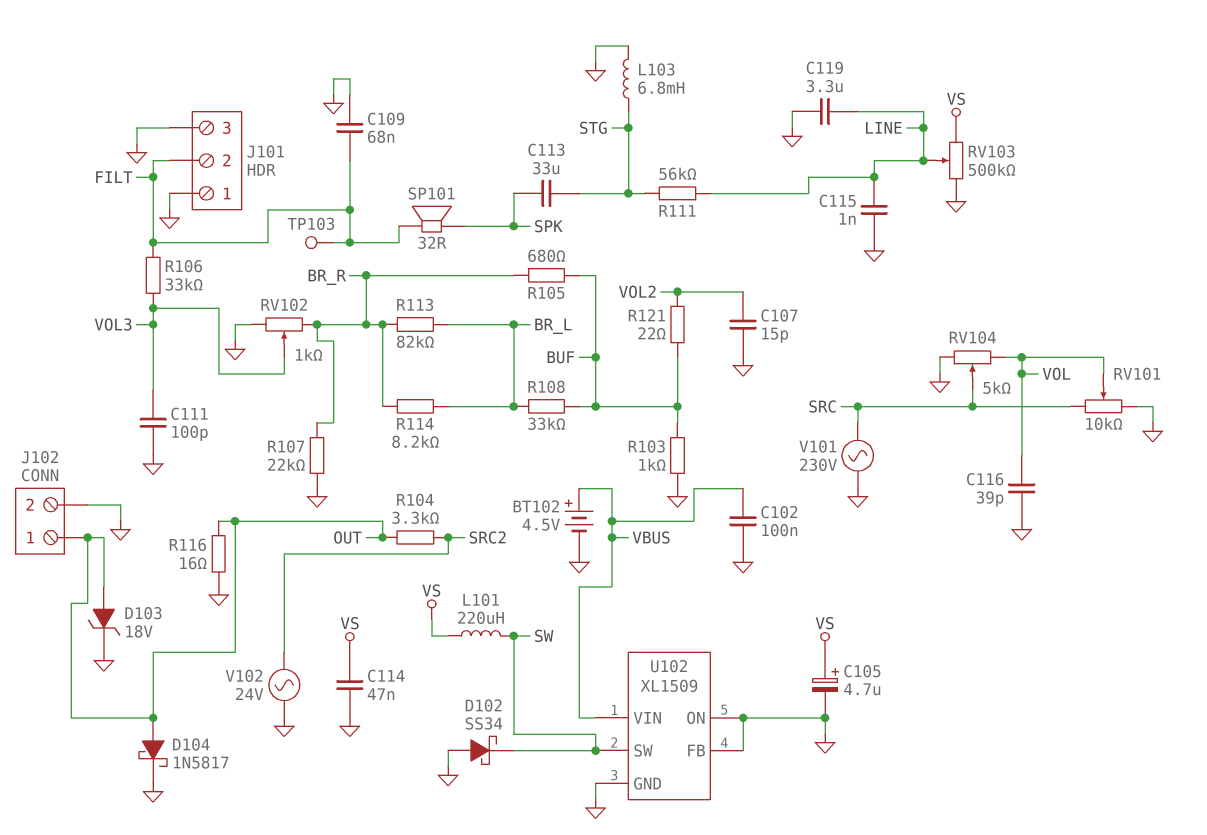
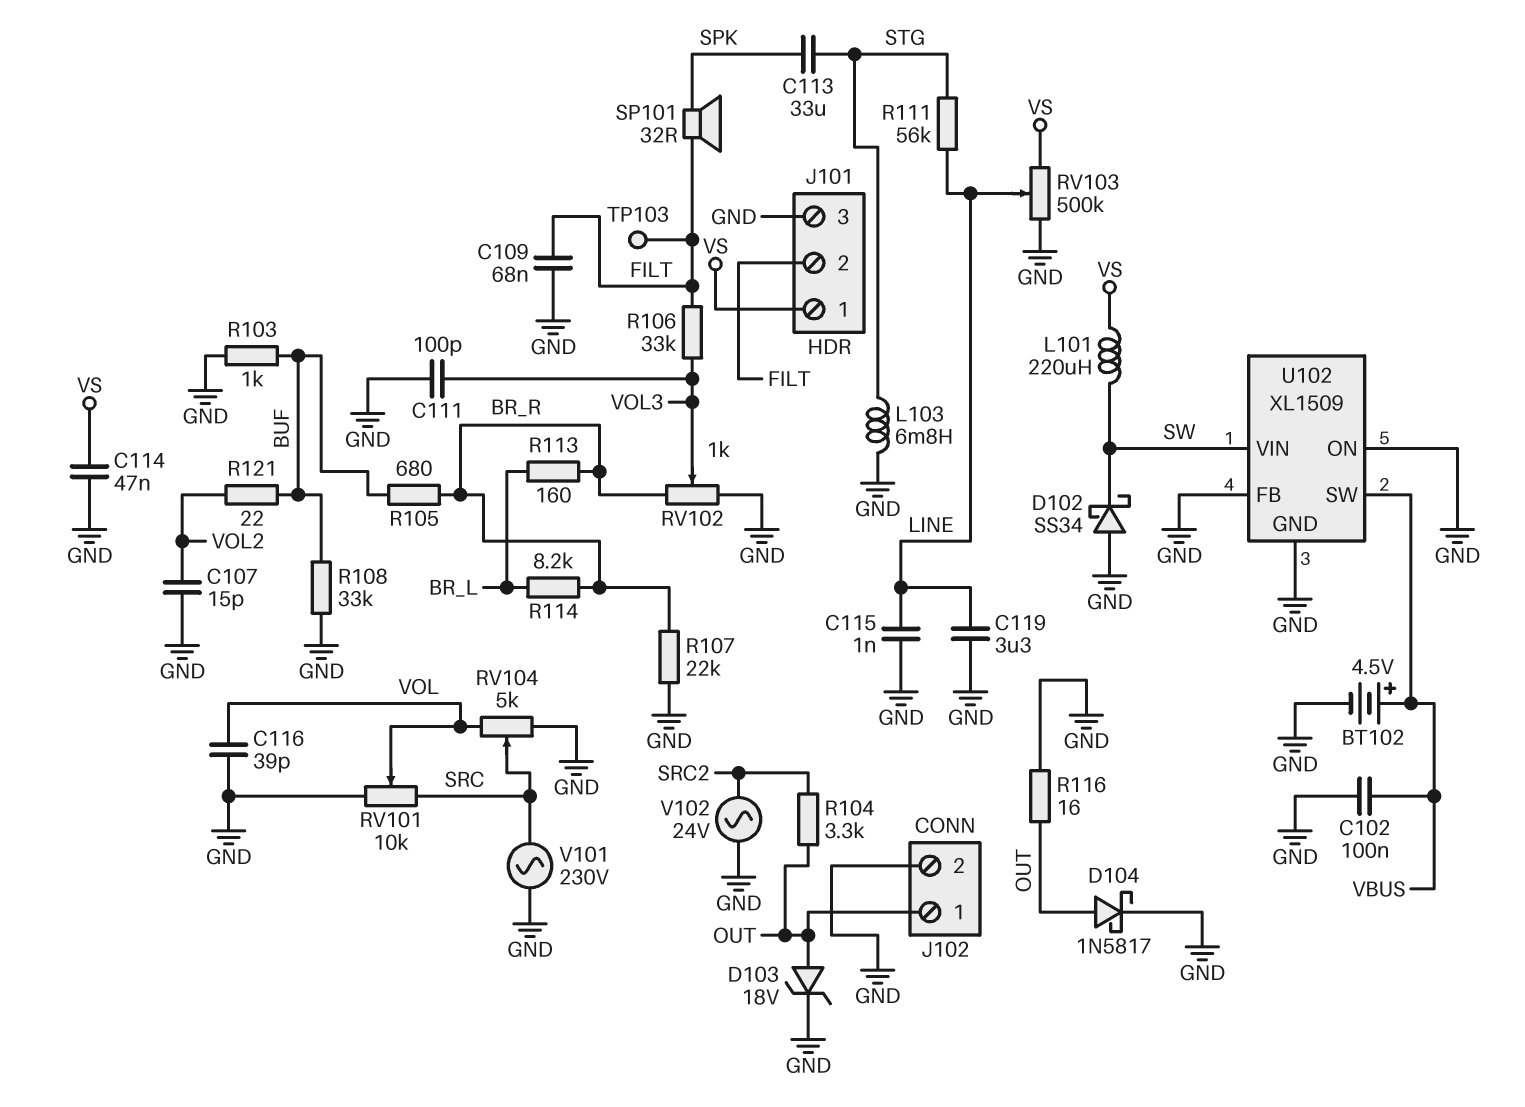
C105: 4.7uF (plus VS, minus GND) -> none
J101 pin 1: GND -> VS
R108: 33k (BR_L, BUF) -> 33k (BUF, GND)
R113: 82k (BR_L, BR_R) -> 160 (BR_L, BR_R)
U102 pin SW: SW -> VBUS
U102 pin VIN: VBUS -> SW

